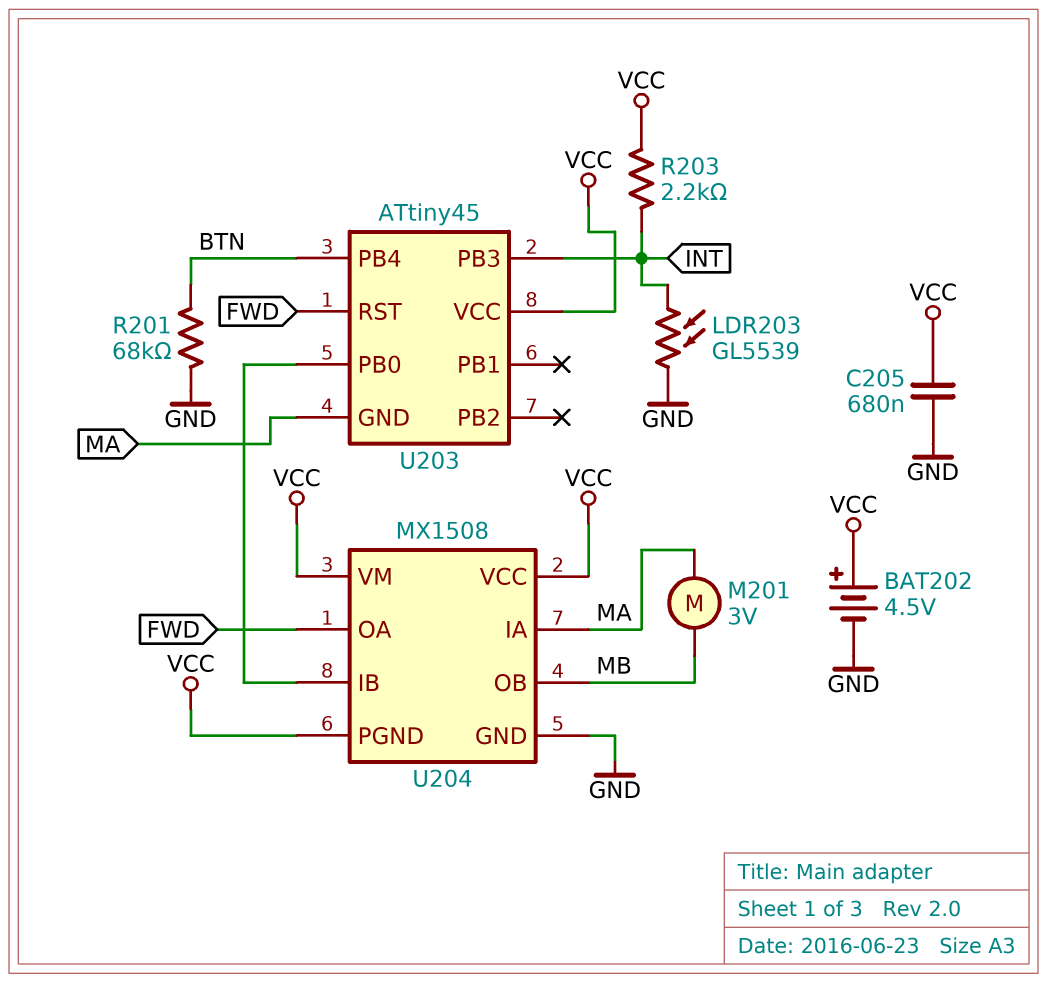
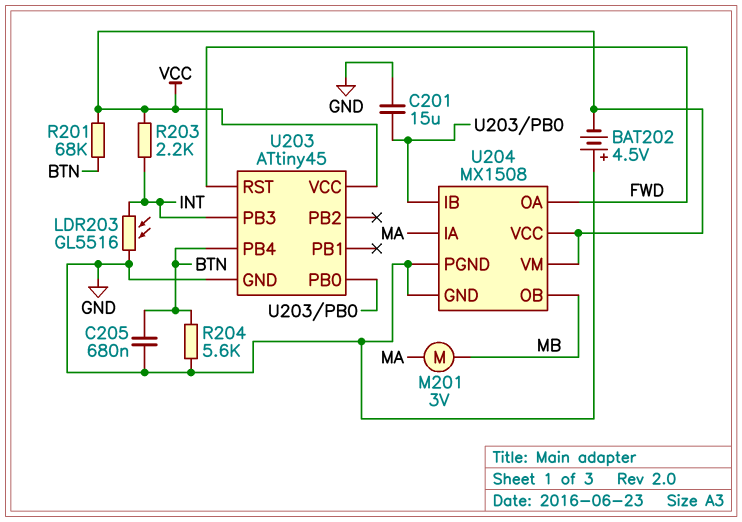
BAT202: 4.5V (plus VCC, minus GND) -> 4.5V (plus GND, minus VCC)
C201: none -> 15uF (GND, U203/PB0)
C205: 680nF (GND, VCC) -> 680nF (BTN, GND)
LDR203: GL5539 (GND, INT) -> GL5516 (GND, INT)
R201: 68k (BTN, GND) -> 68k (BTN, VCC)
R204: none -> 5.6k (BTN, GND)
U203 pin GND: MA -> GND
U204 pin PGND: VCC -> GND

